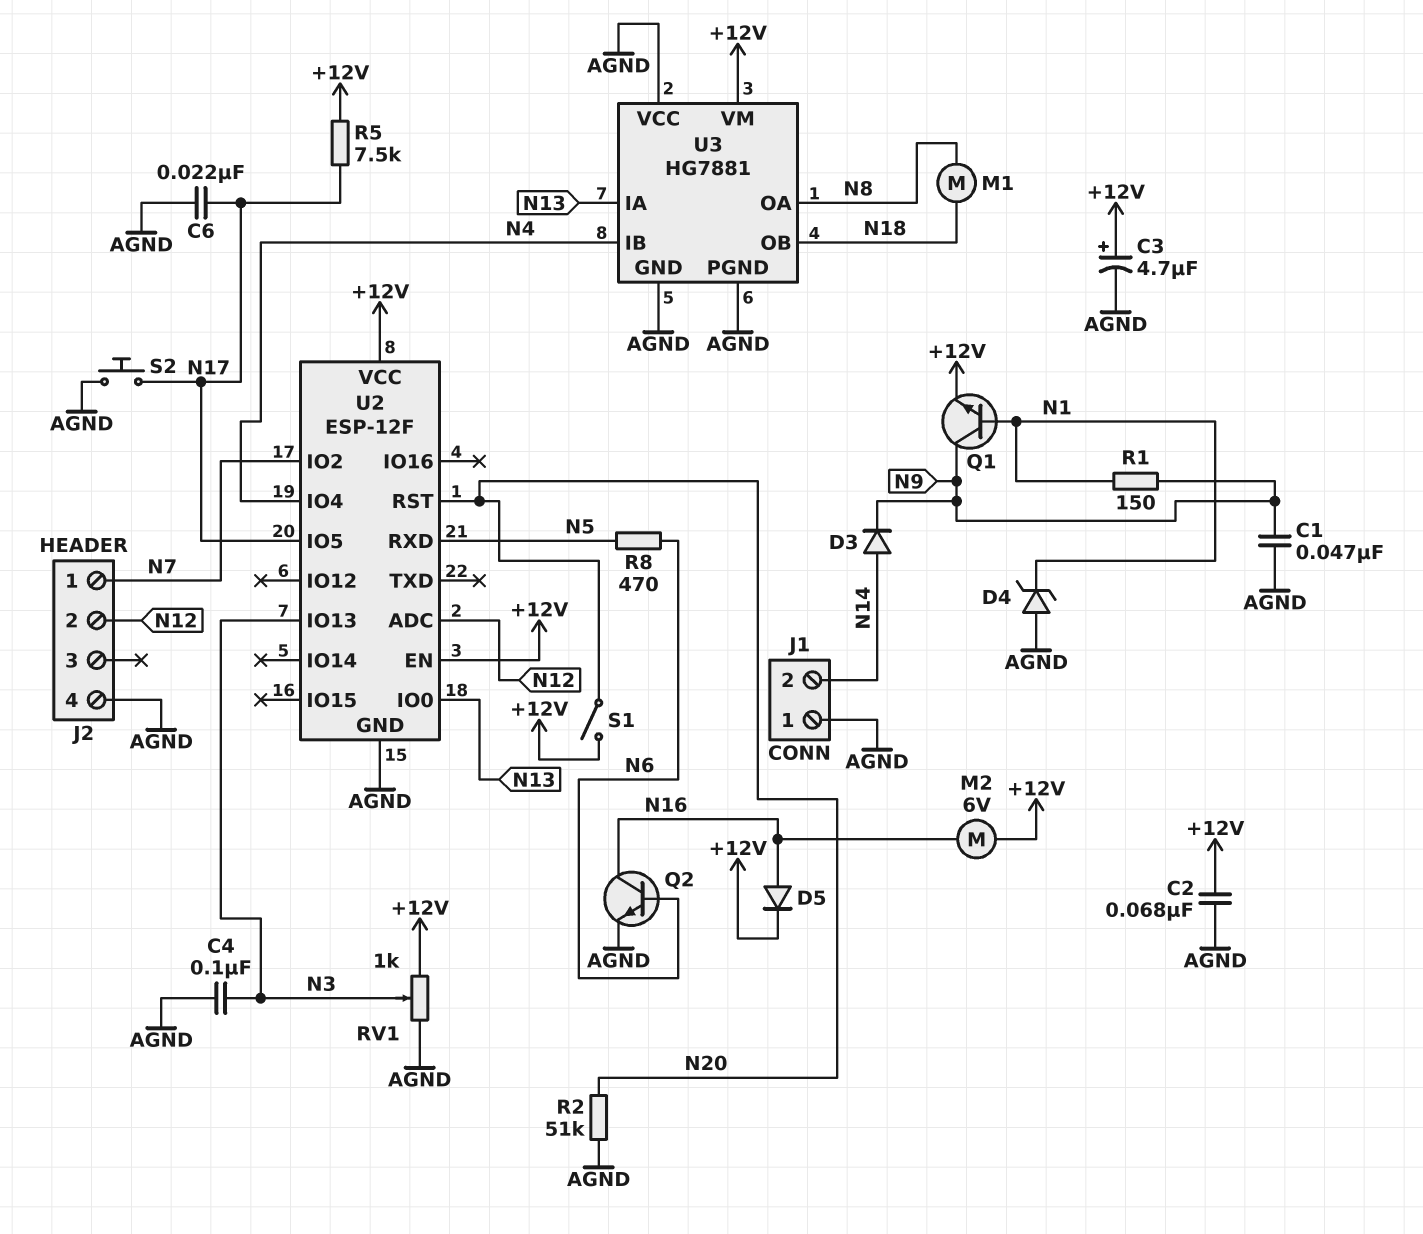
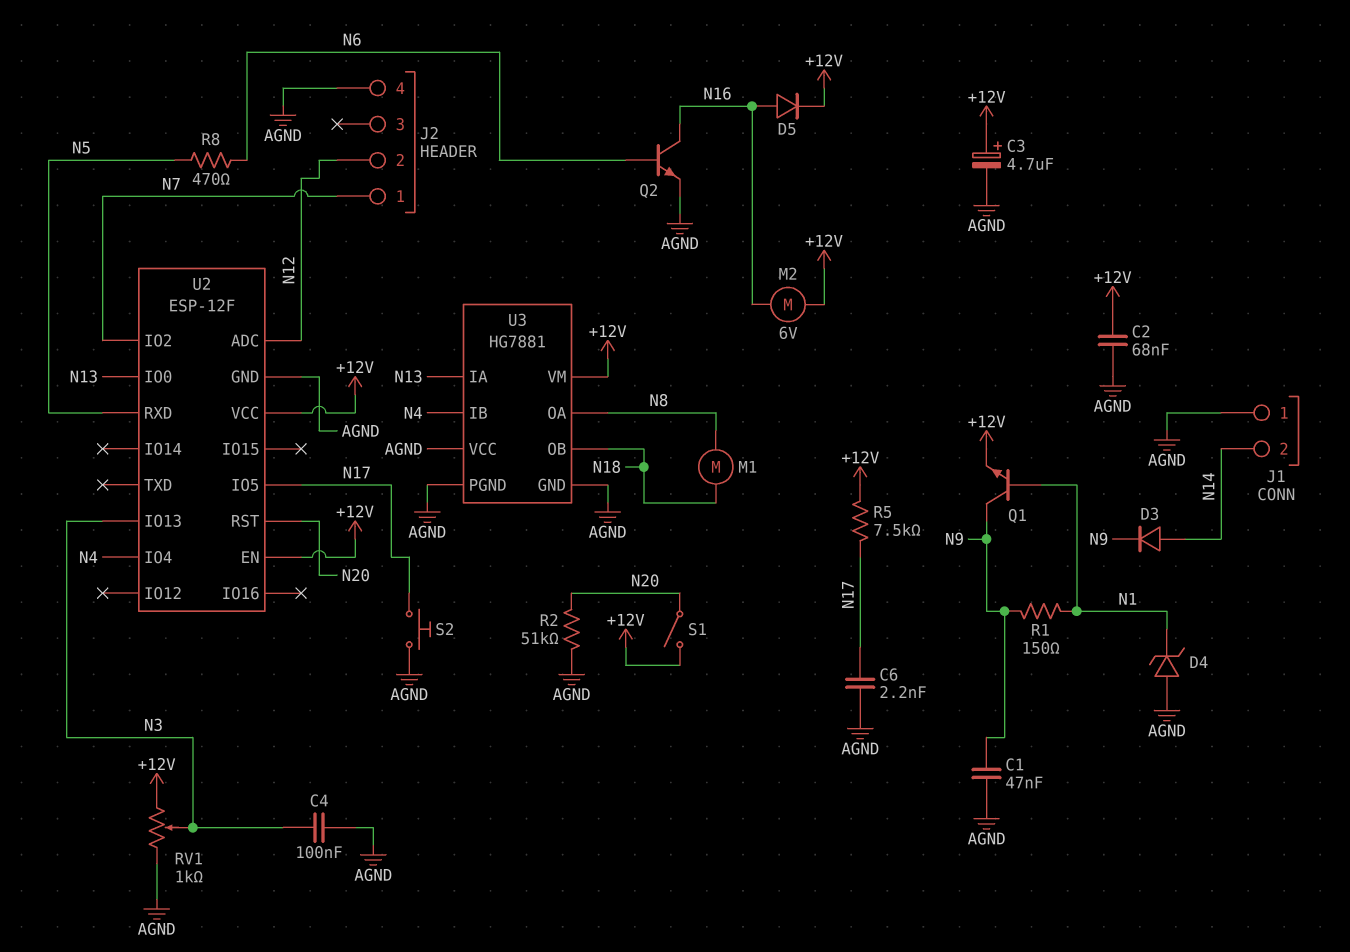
C6: 22nF (AGND, N17) -> 2.2nF (AGND, N17)

